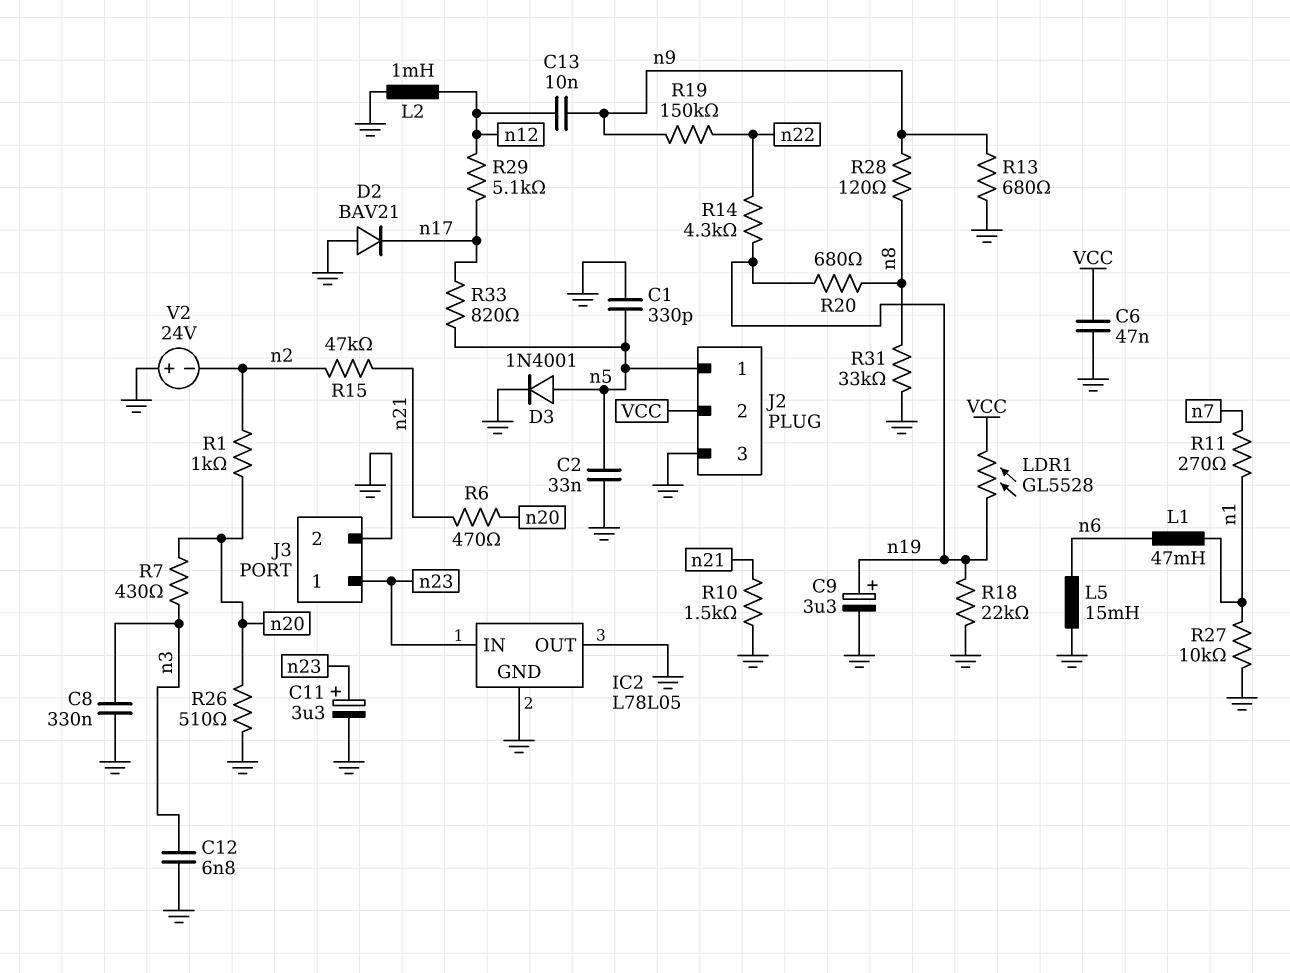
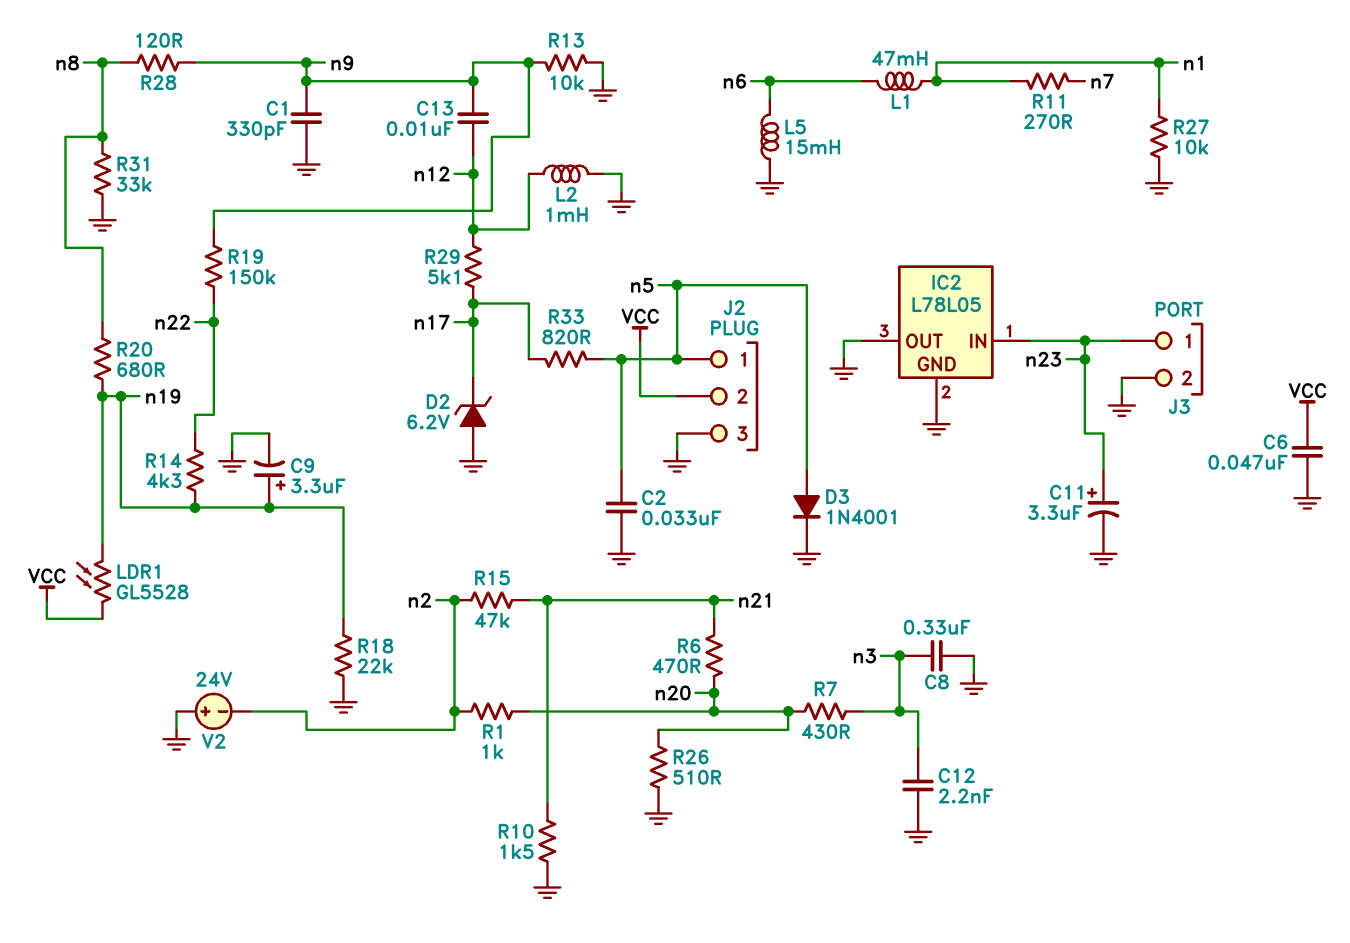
C1: 330pF (GND, n5) -> 330pF (GND, n9)
C12: 6.8nF (GND, n3) -> 2.2nF (GND, n3)
D2: diode BAV21 (A GND, K n17) -> zener 6.2V (A GND, K n17)
R13: 680 (GND, n9) -> 10k (GND, n9)

